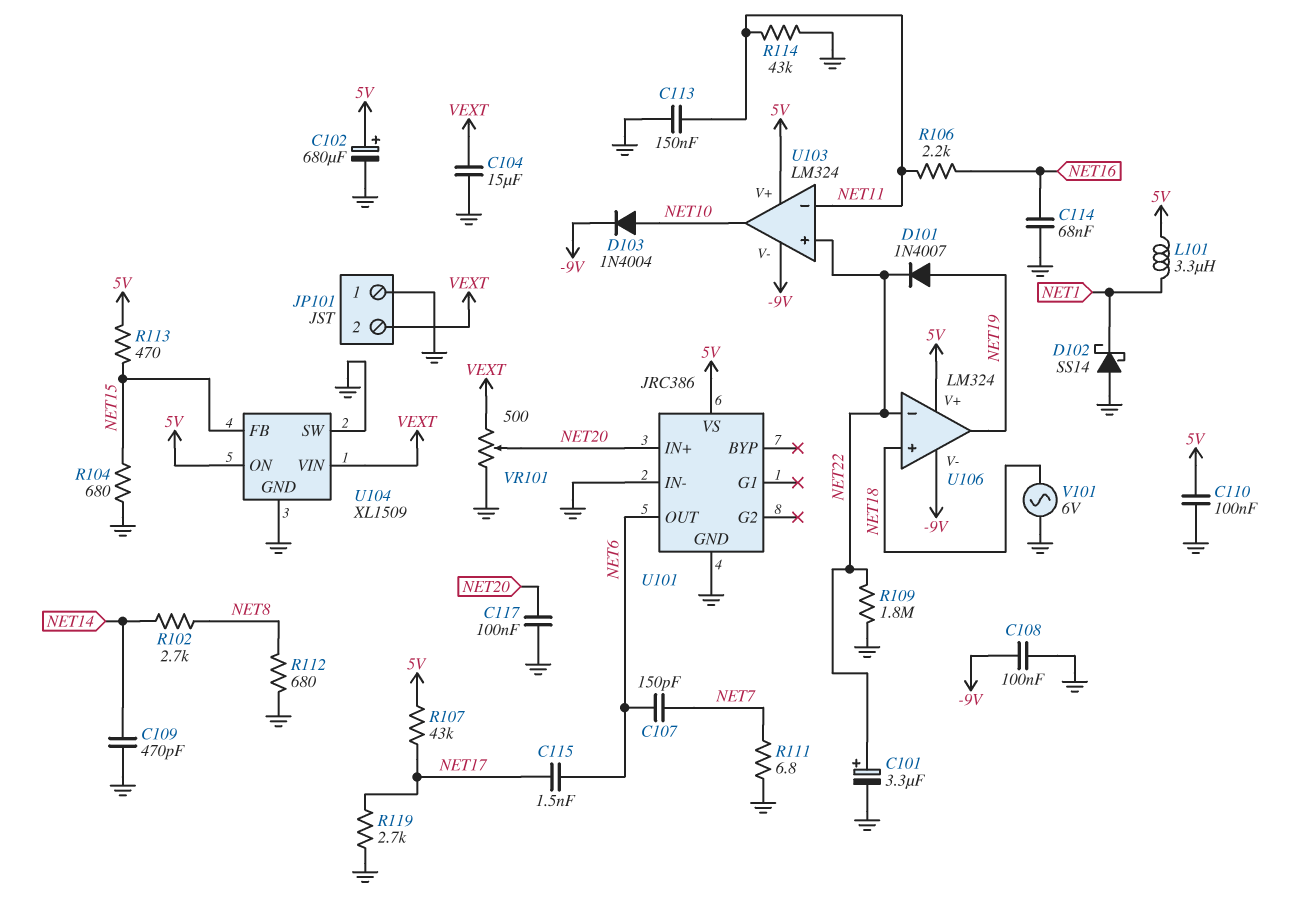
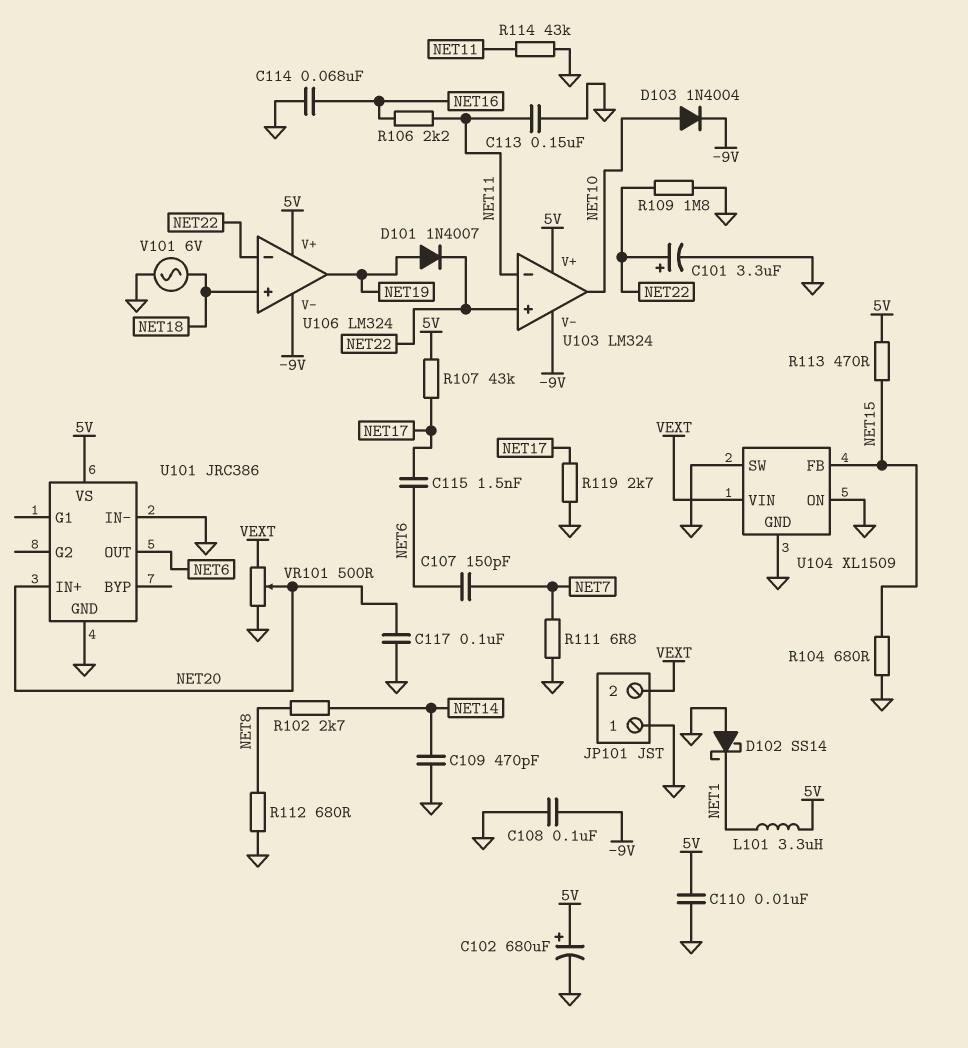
C104: 15uF (GND, VEXT) -> none
C110: 100nF (5V, GND) -> 10nF (5V, GND)
U104 pin ON: 5V -> GND

